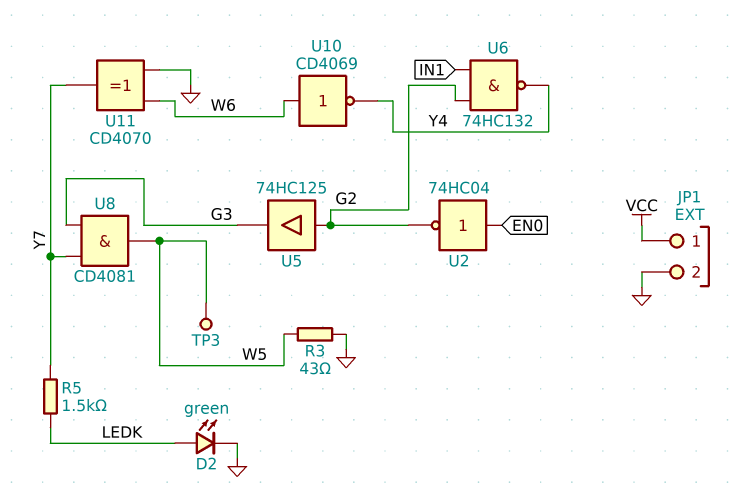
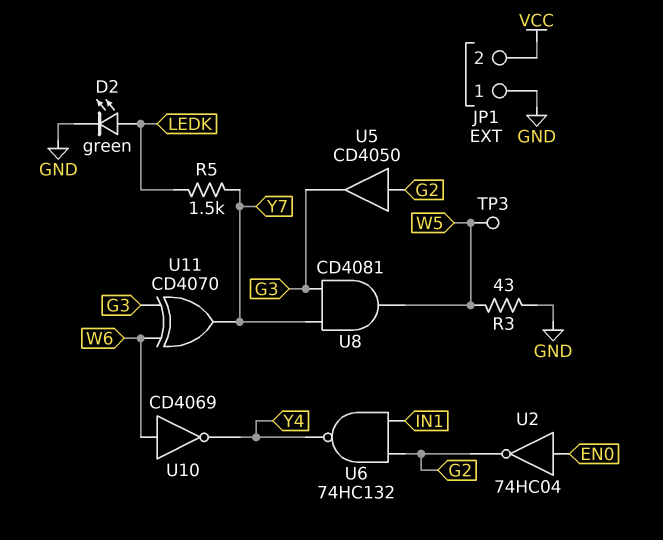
JP1 pin 1: VCC -> GND
JP1 pin 2: GND -> VCC
U5: buffer 74HC125 (in G2, out G3) -> buffer CD4050 (in G2, out G3)
U11: XOR CD4070 (in GND, in W6, out Y7) -> XOR CD4070 (in G3, in W6, out Y7)

